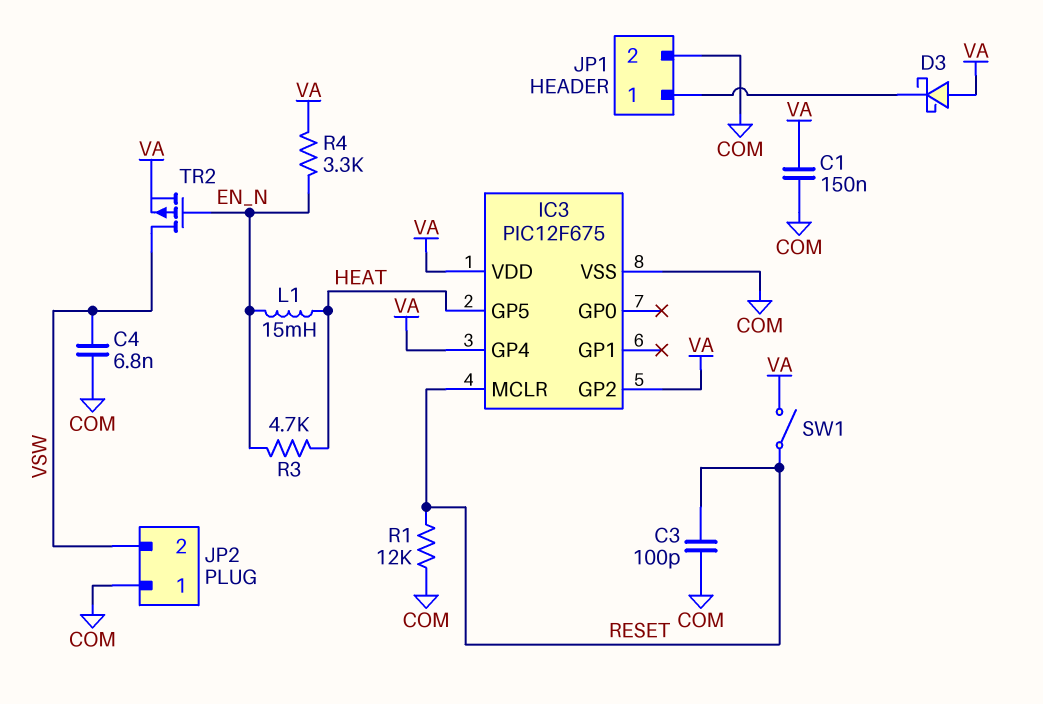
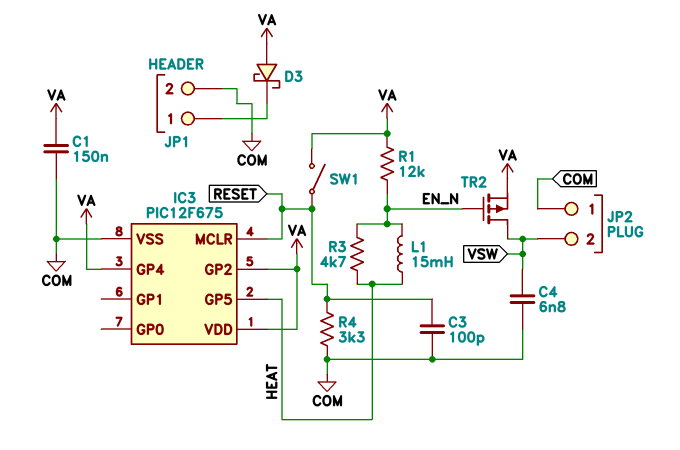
R1: 12k (COM, RESET) -> 12k (EN_N, VA)
R4: 3.3k (EN_N, VA) -> 3.3k (COM, RESET)

